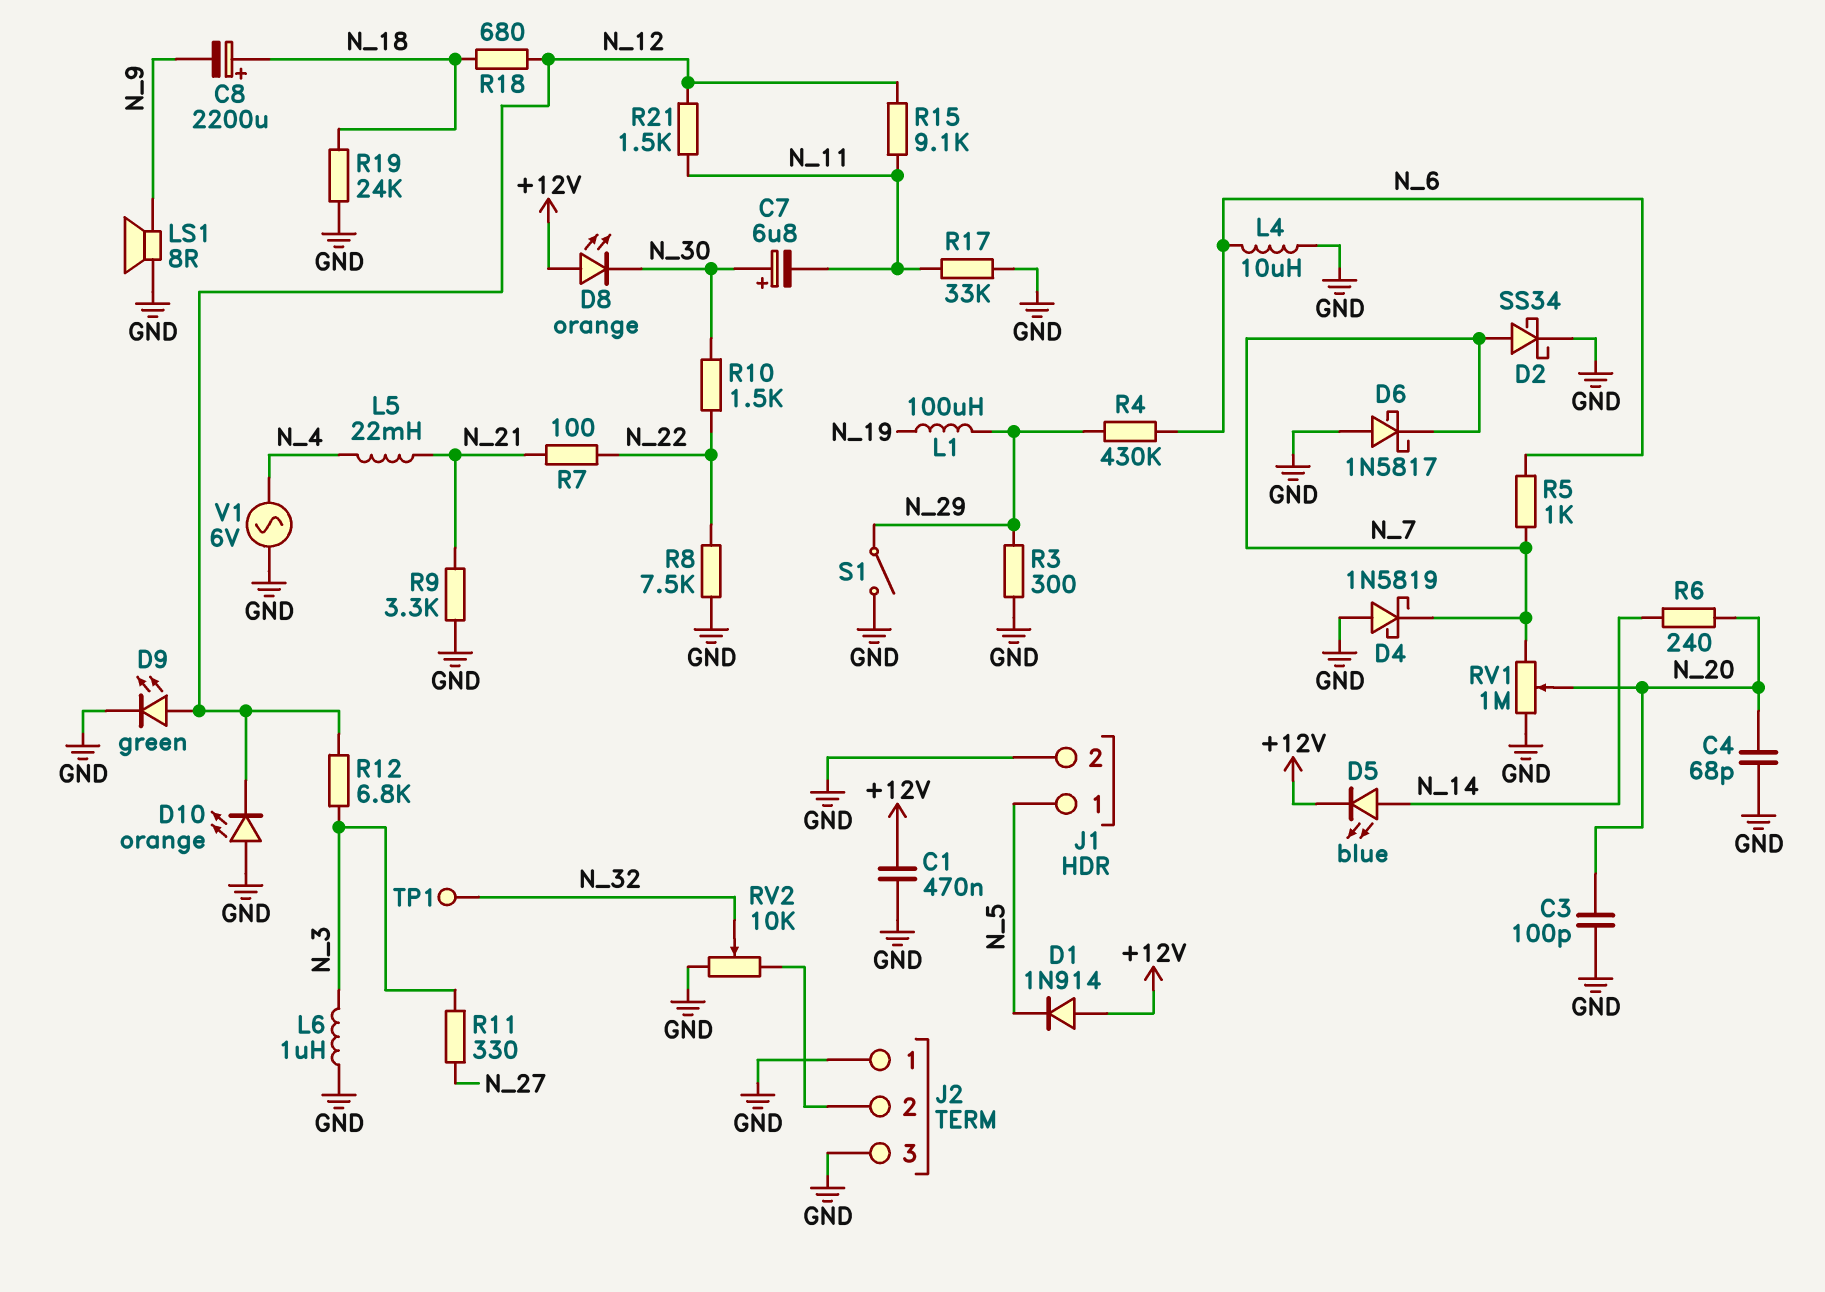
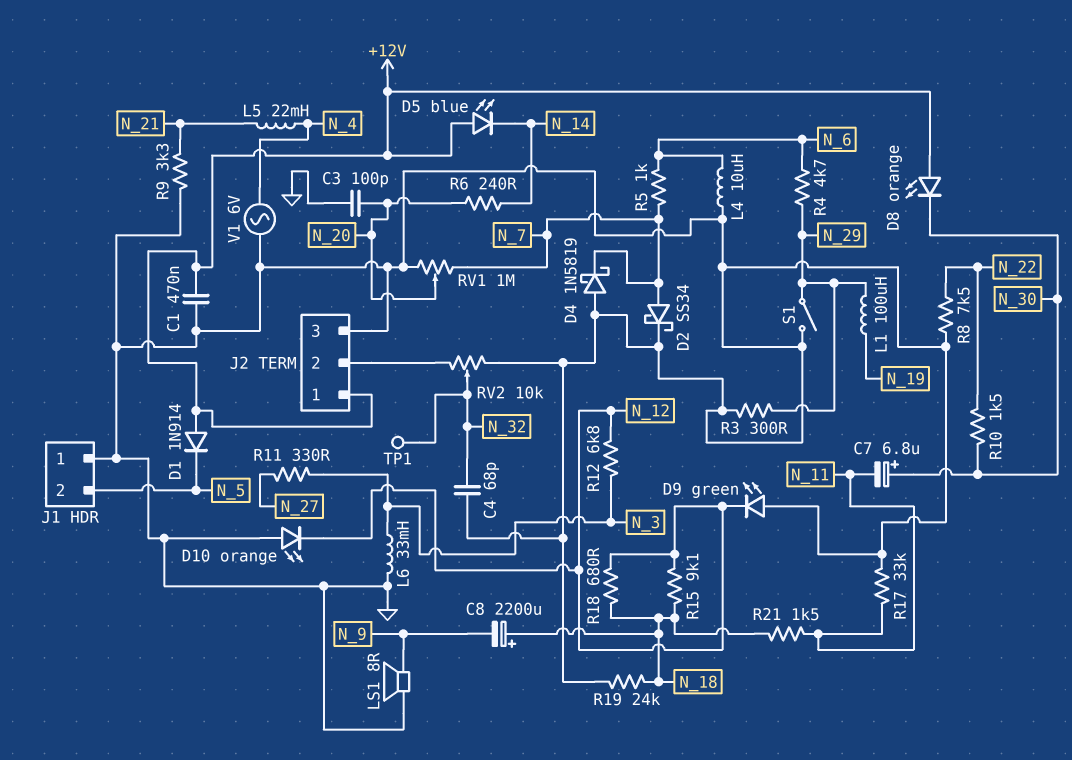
C4: 68pF (GND, N_20) -> 68pF (GND, N_32)
D5: LED blue (A N_14, K +12V) -> LED blue (A +12V, K N_14)
D6: schottky 1N5817 (A GND, K N_7) -> none
D9: LED green (A N_12, K GND) -> LED green (A GND, K N_12)
J1 pin 1: N_5 -> GND
J1 pin 2: GND -> N_5
J2 pin 1: GND -> +12V
L6: 1uH (GND, N_3) -> 33mH (GND, N_3)
R4: 430k (N_6, N_29) -> 4.7k (N_6, N_29)
R7: 100 (N_21, N_22) -> none
R15: 9.1k (N_11, N_12) -> 9.1k (N_12, N_18)
R21: 1.5k (N_11, N_12) -> 1.5k (N_11, N_18)

